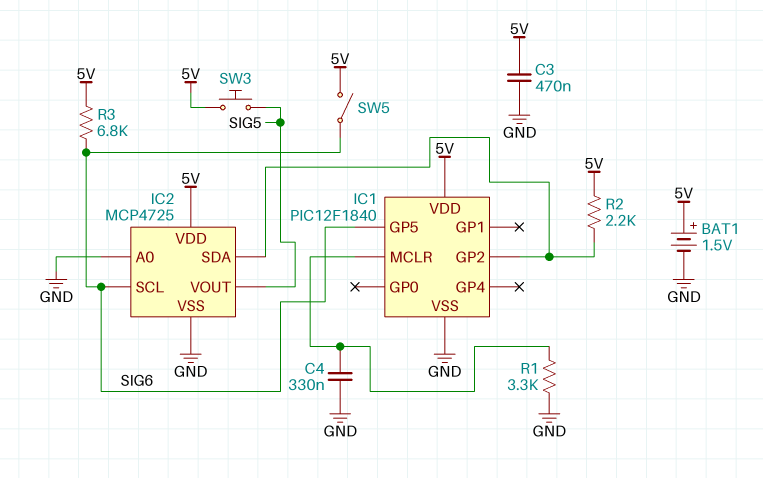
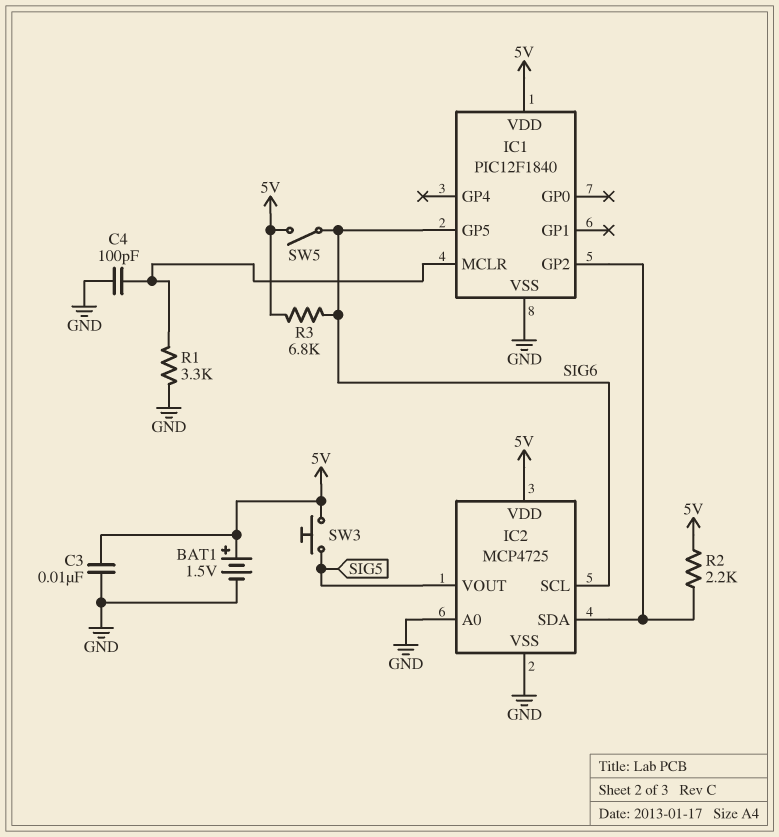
C3: 470nF (5V, GND) -> 10nF (5V, GND)
C4: 330nF (GND, IC1/MCLR) -> 100pF (GND, IC1/MCLR)

